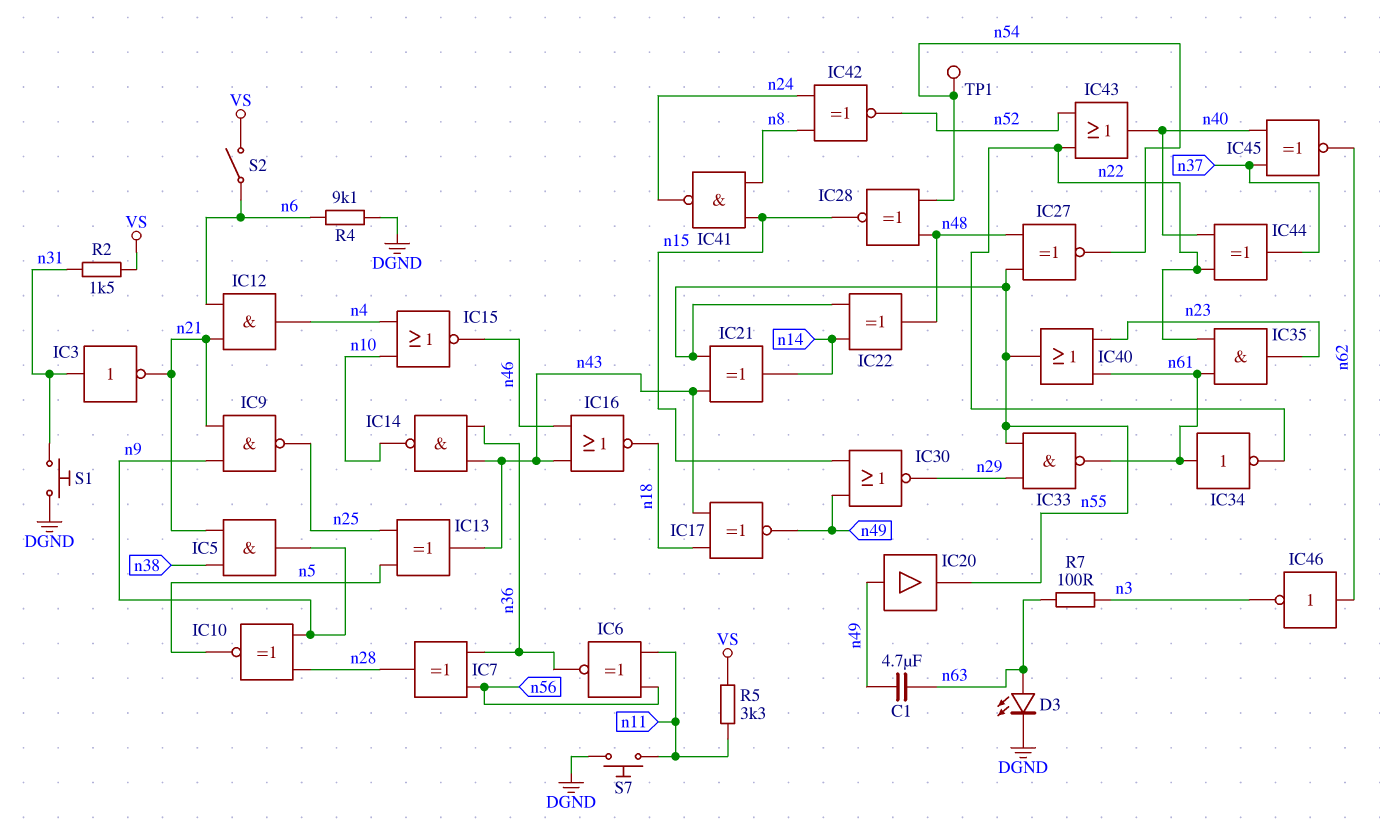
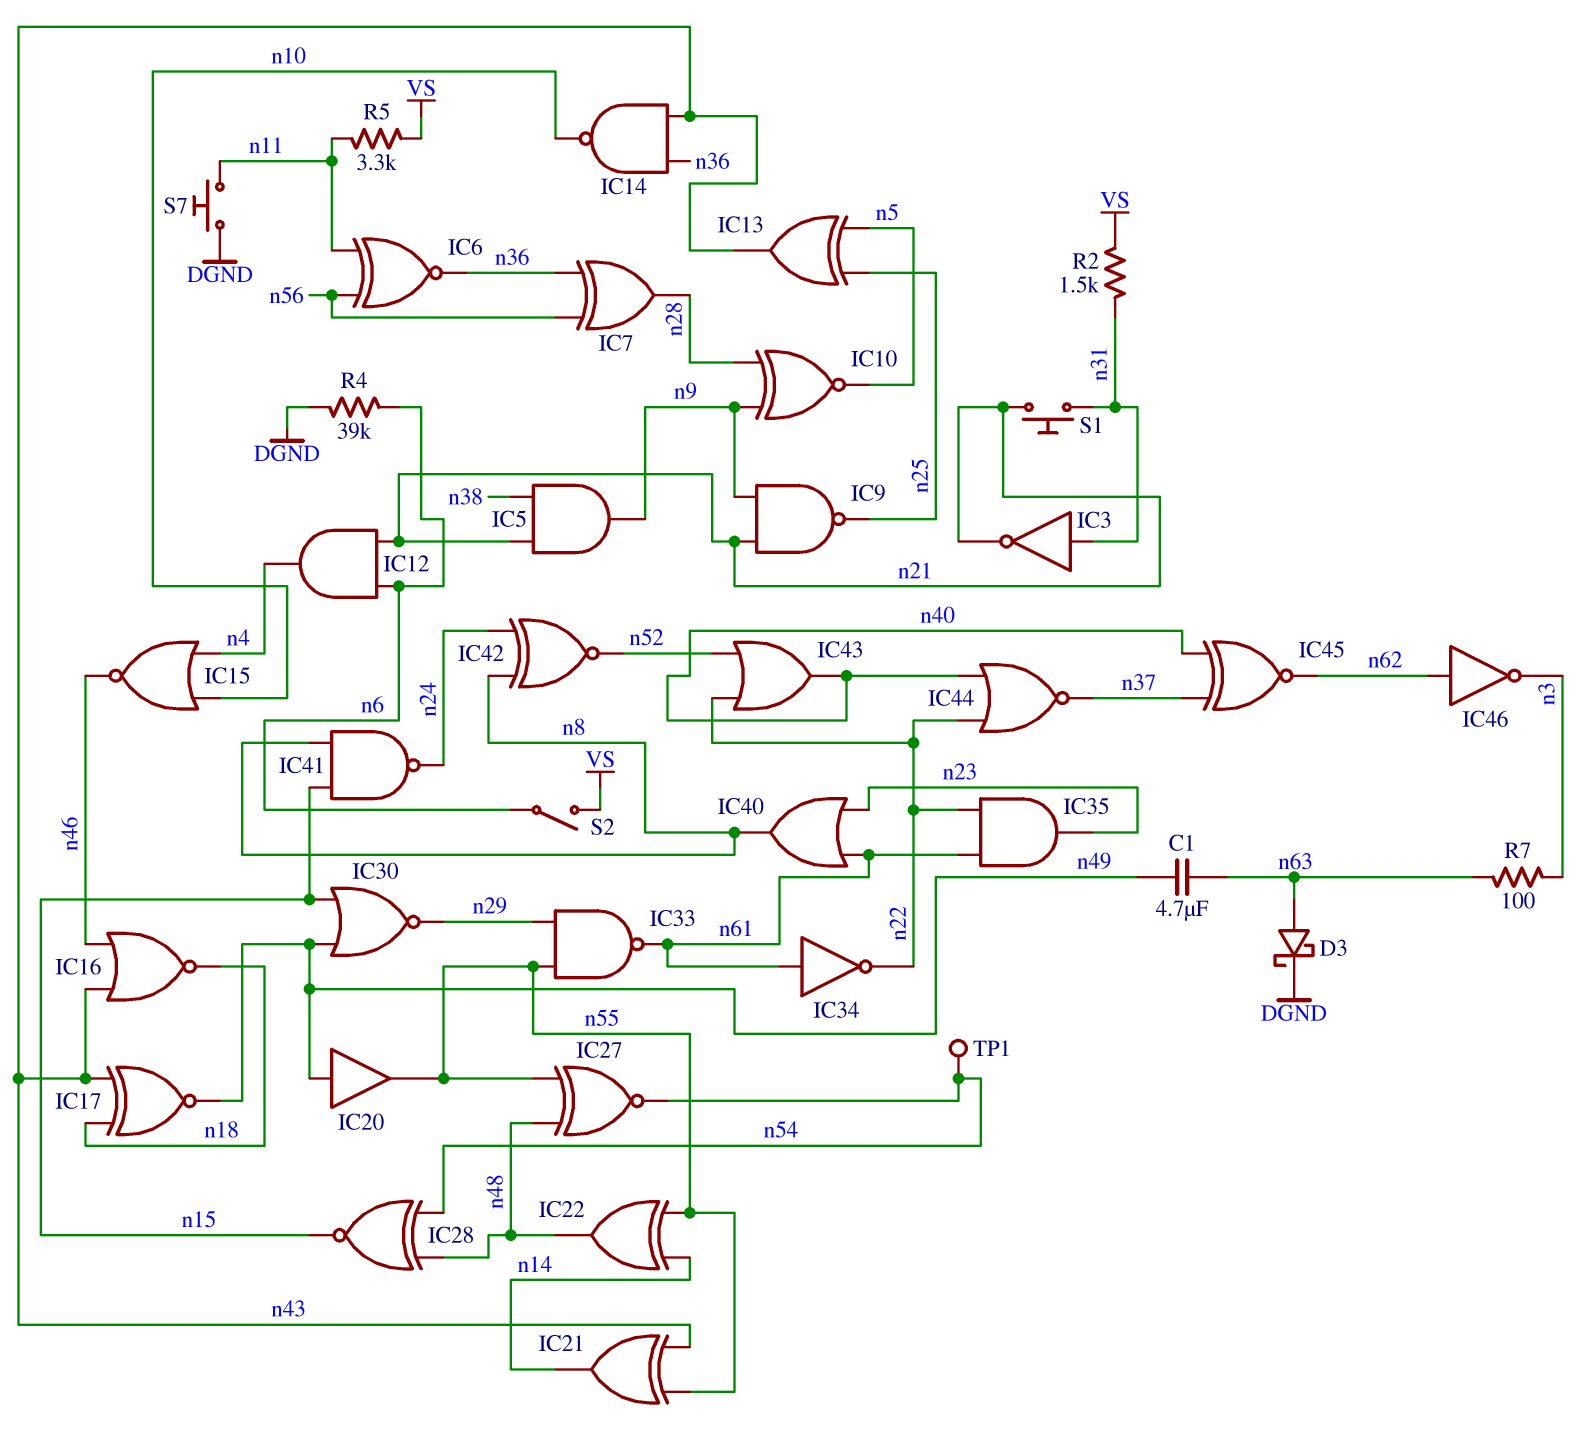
D3: LED (A n63, K DGND) -> schottky (A n63, K DGND)
IC40: OR (in n23, in n61, out n55) -> OR (in n23, in n61, out n8)
IC44: XOR (in n22, in n40, out n37) -> NOR (in n22, in n40, out n37)
R4: 9.1k (DGND, n6) -> 39k (DGND, n6)
S1: button (DGND, n31) -> button (n21, n31)

